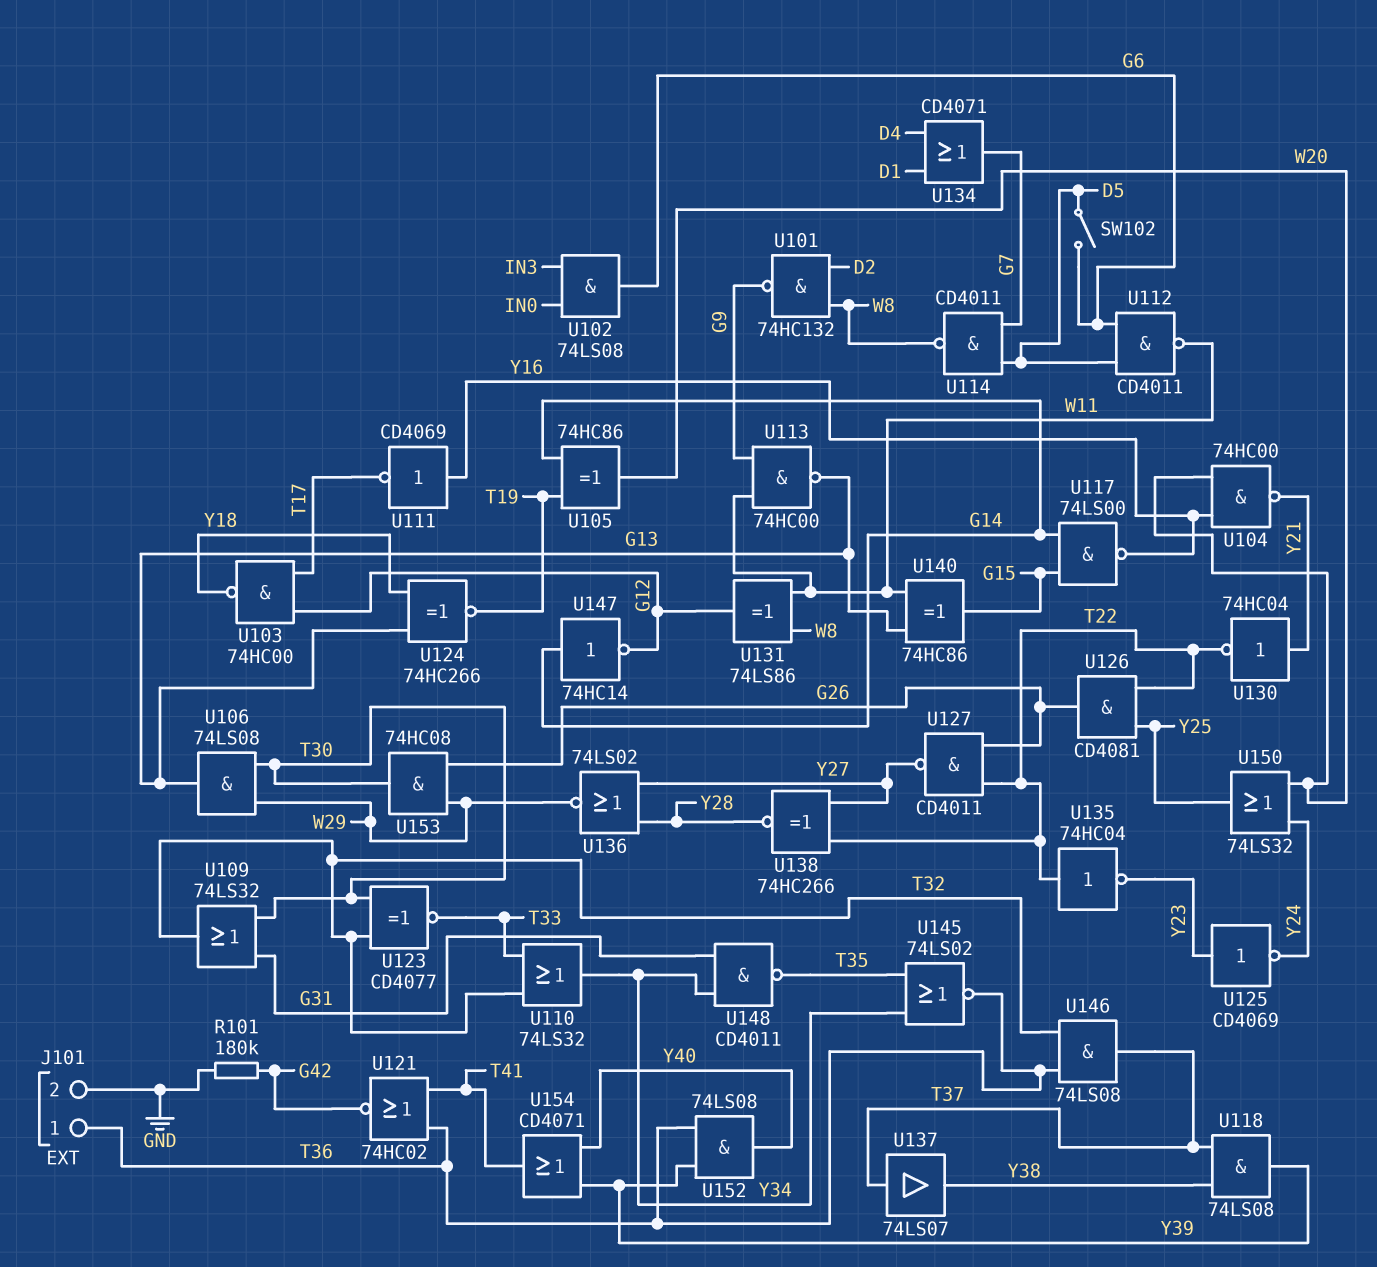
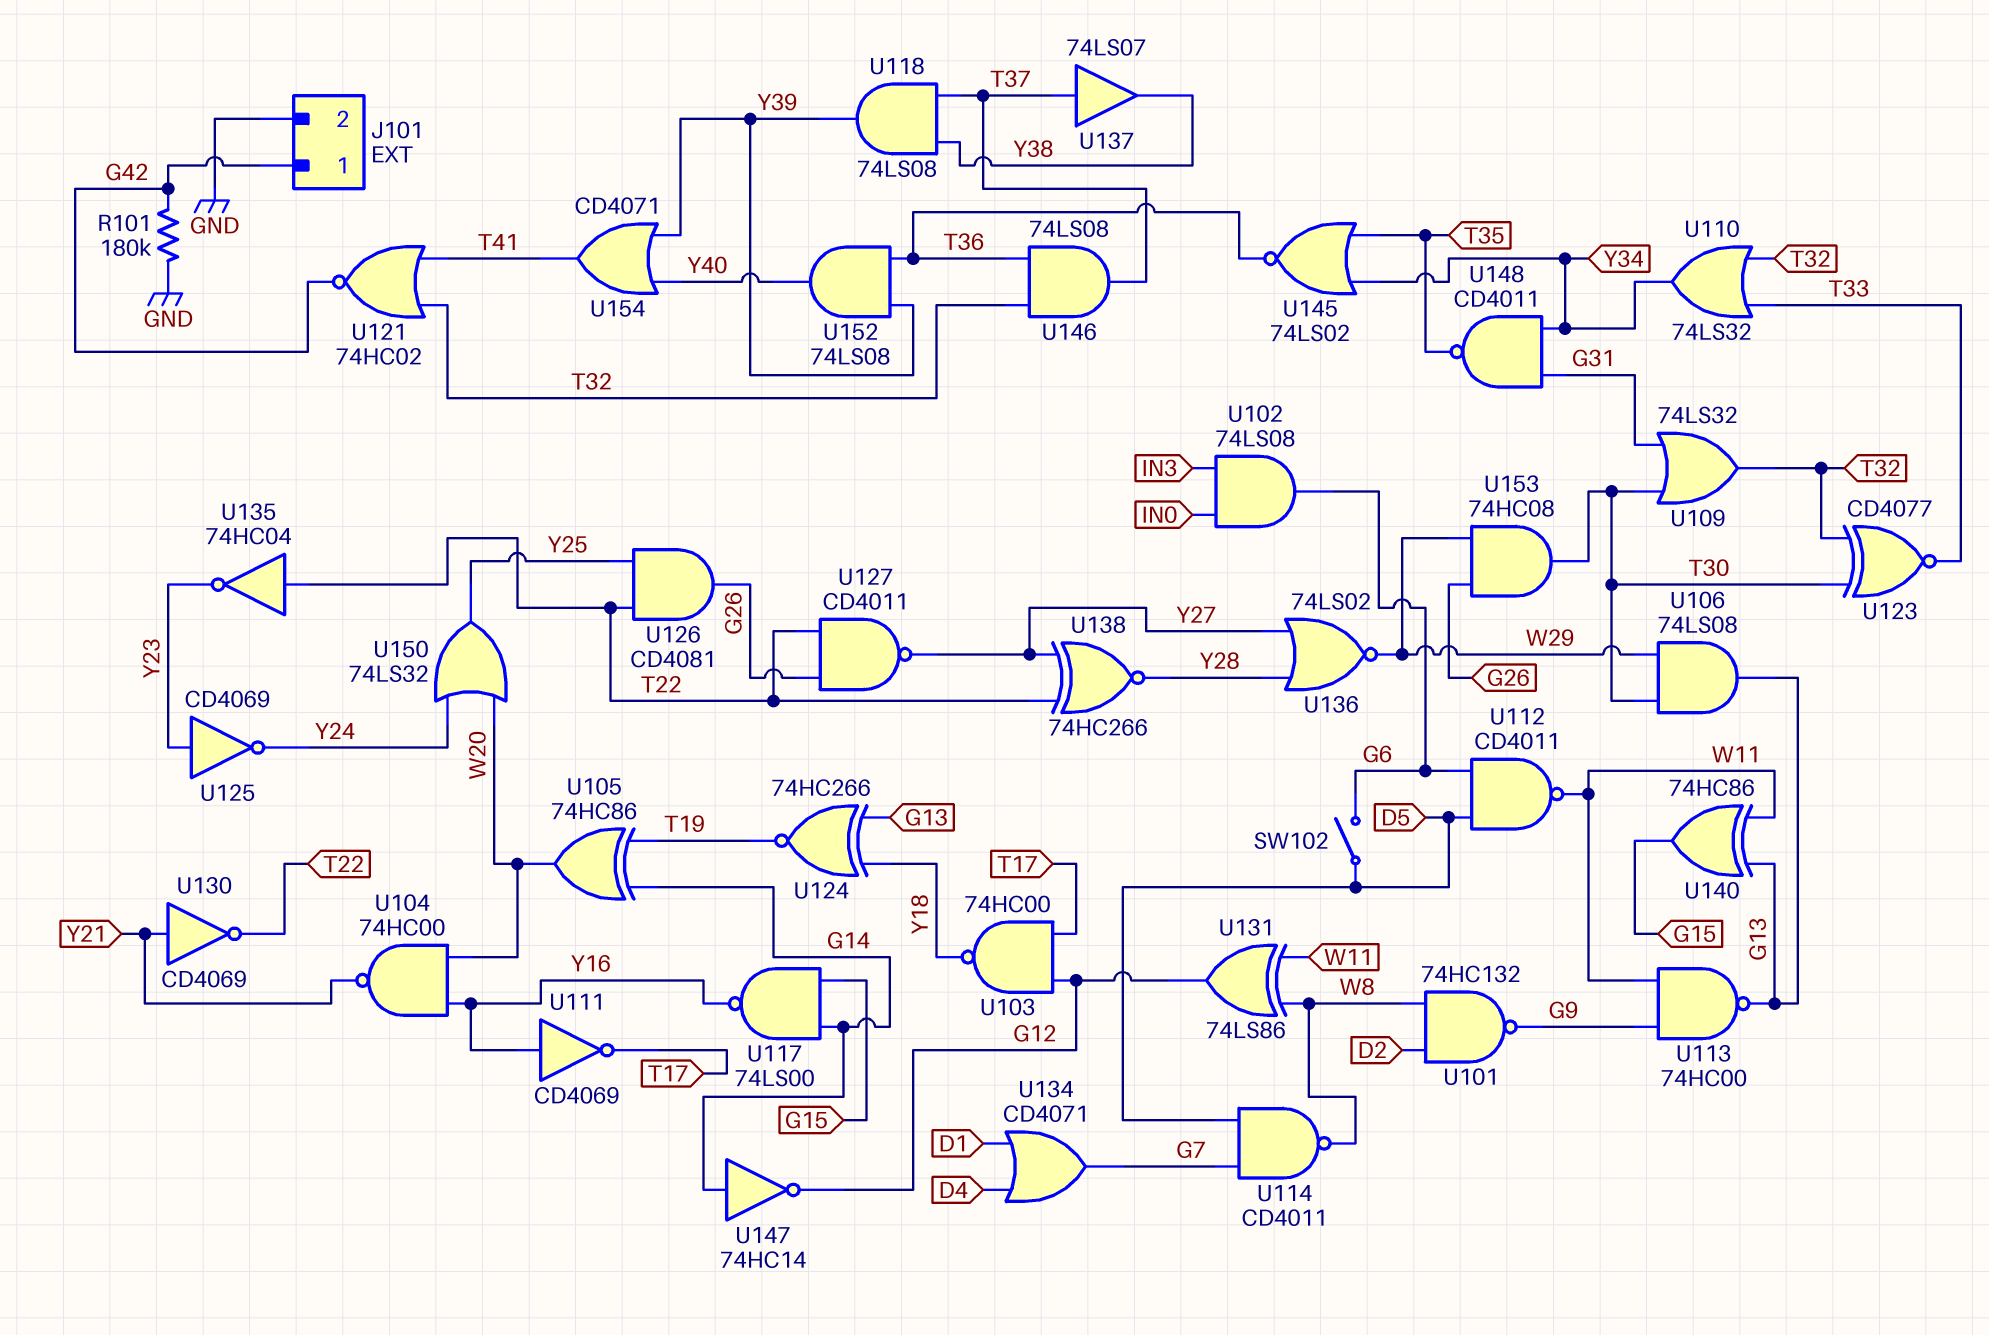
J101 pin 1: T36 -> G42
U121: NOR 74HC02 (in T36, in T41, out G42) -> NOR 74HC02 (in T32, in T41, out G42)
U130: NOT 74HC04 (in Y21, out T22) -> NOT CD4069 (in Y21, out T22)

